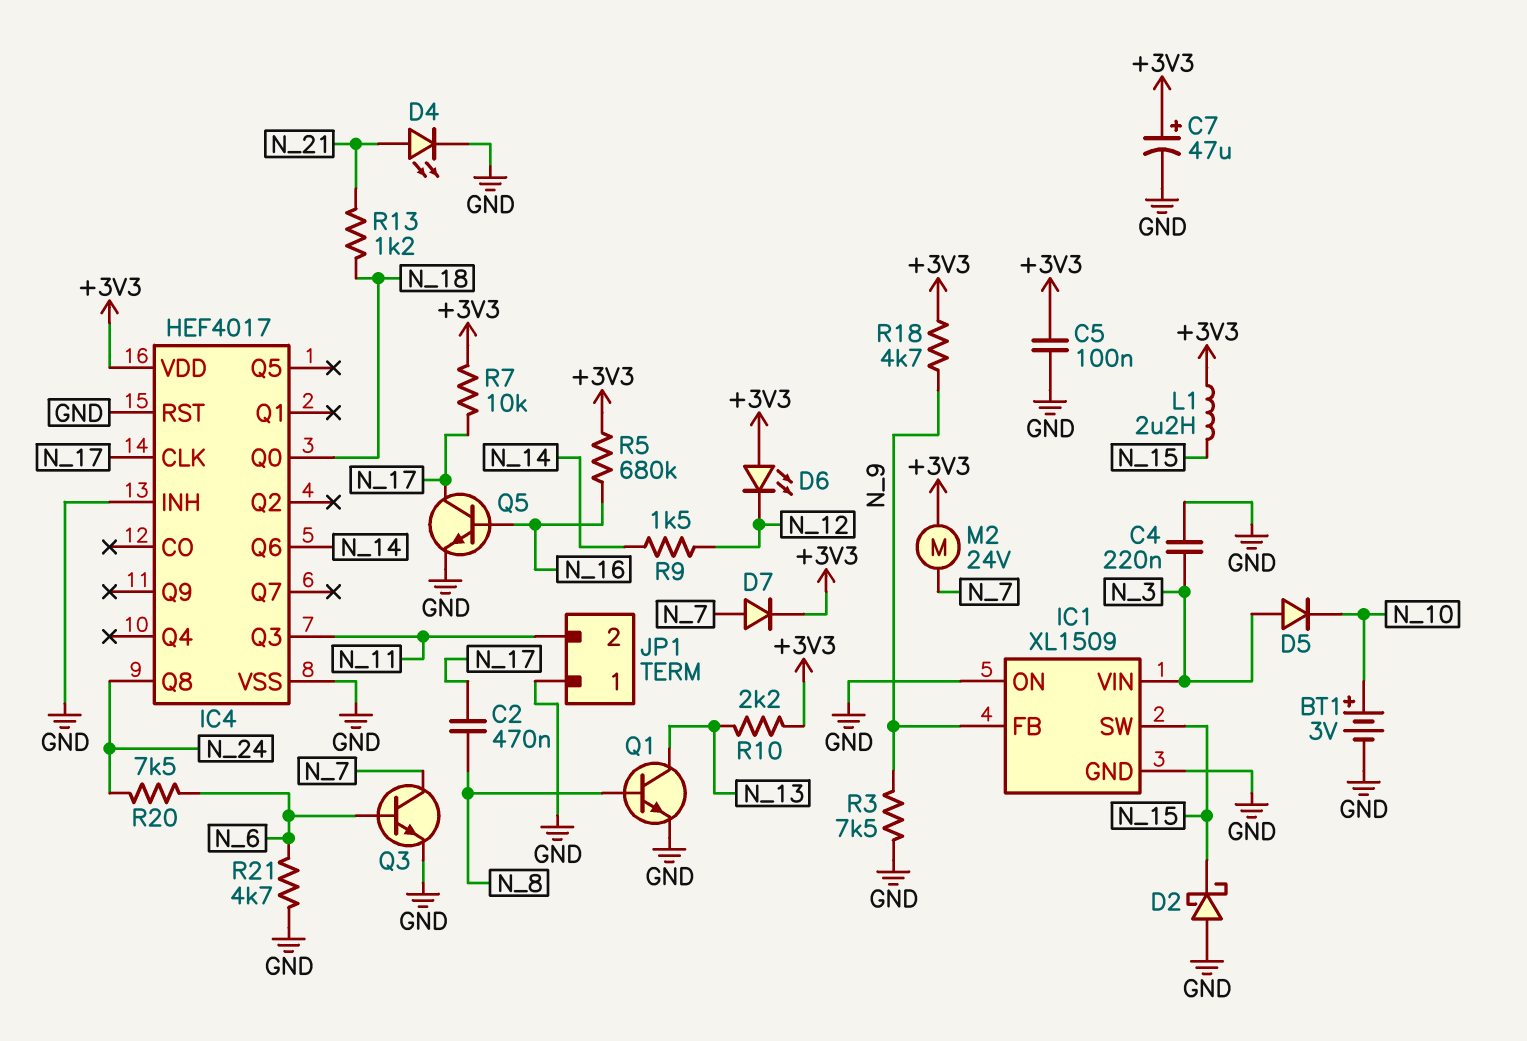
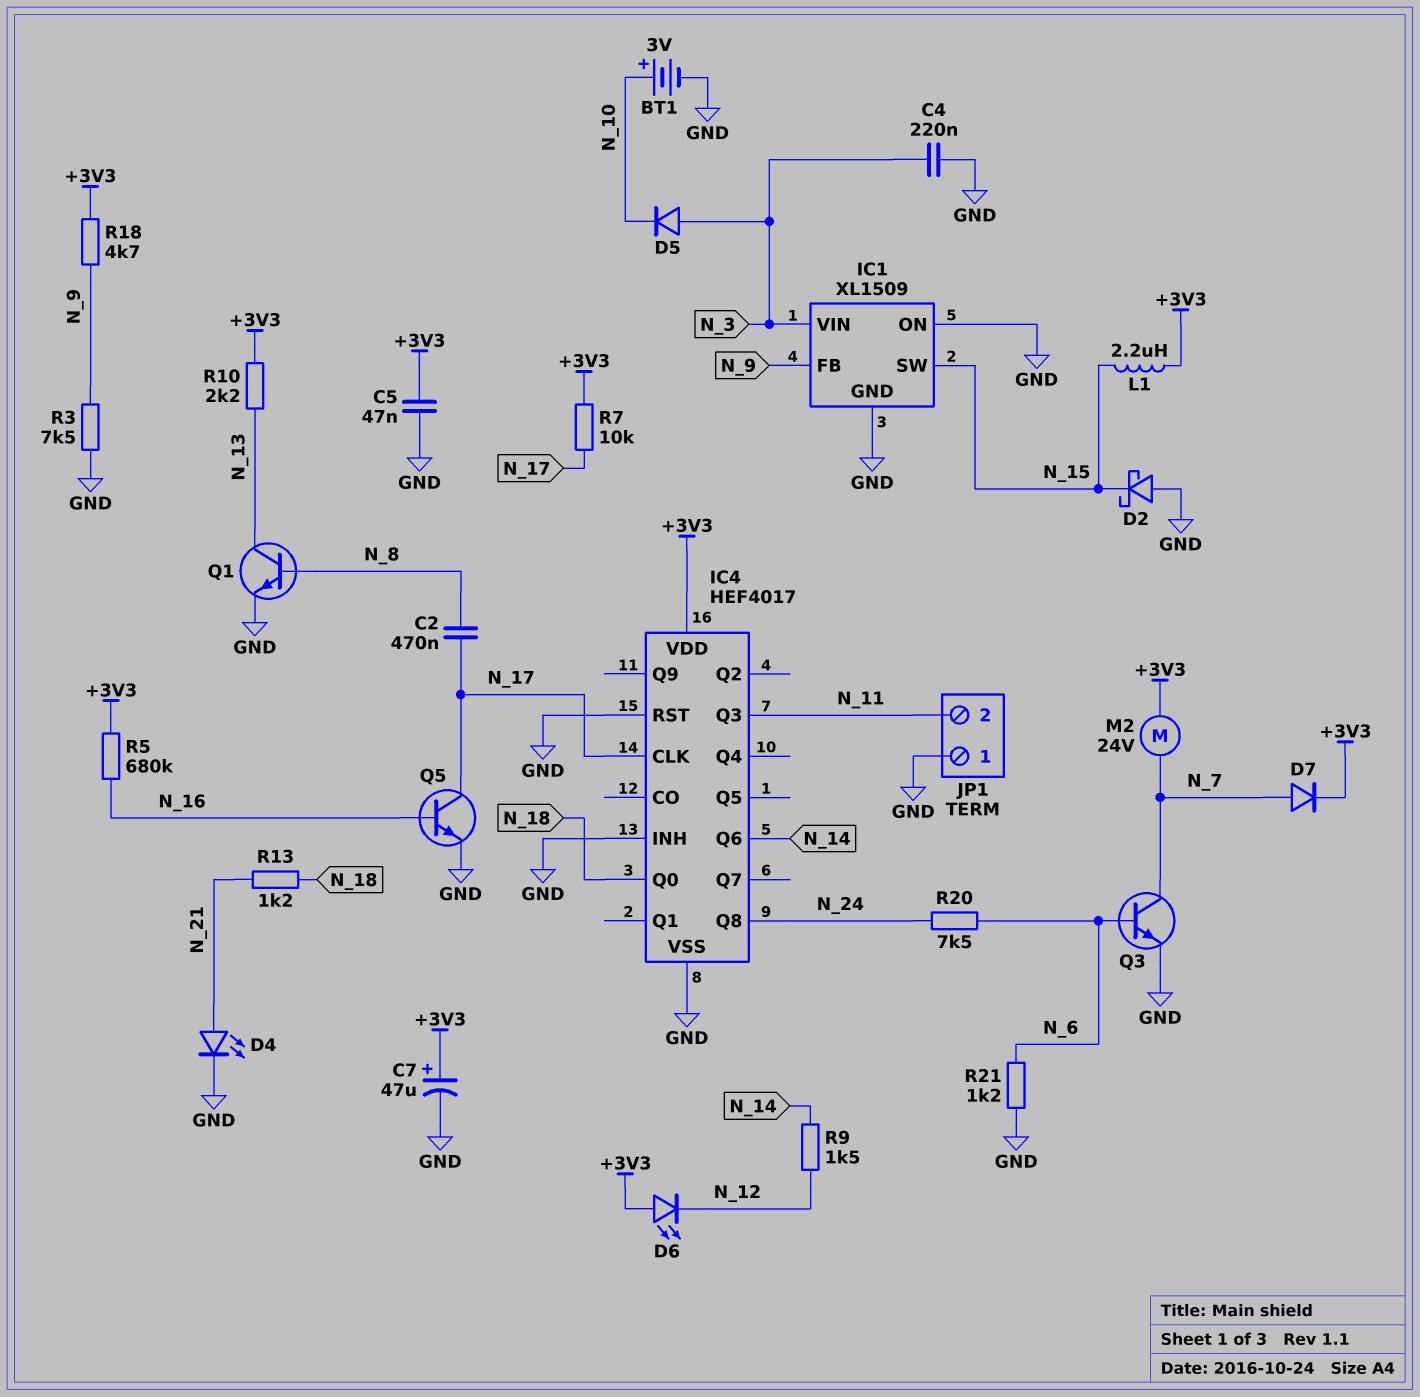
C5: 100nF (+3V3, GND) -> 47nF (+3V3, GND)
R21: 4.7k (GND, N_6) -> 1.2k (GND, N_6)

